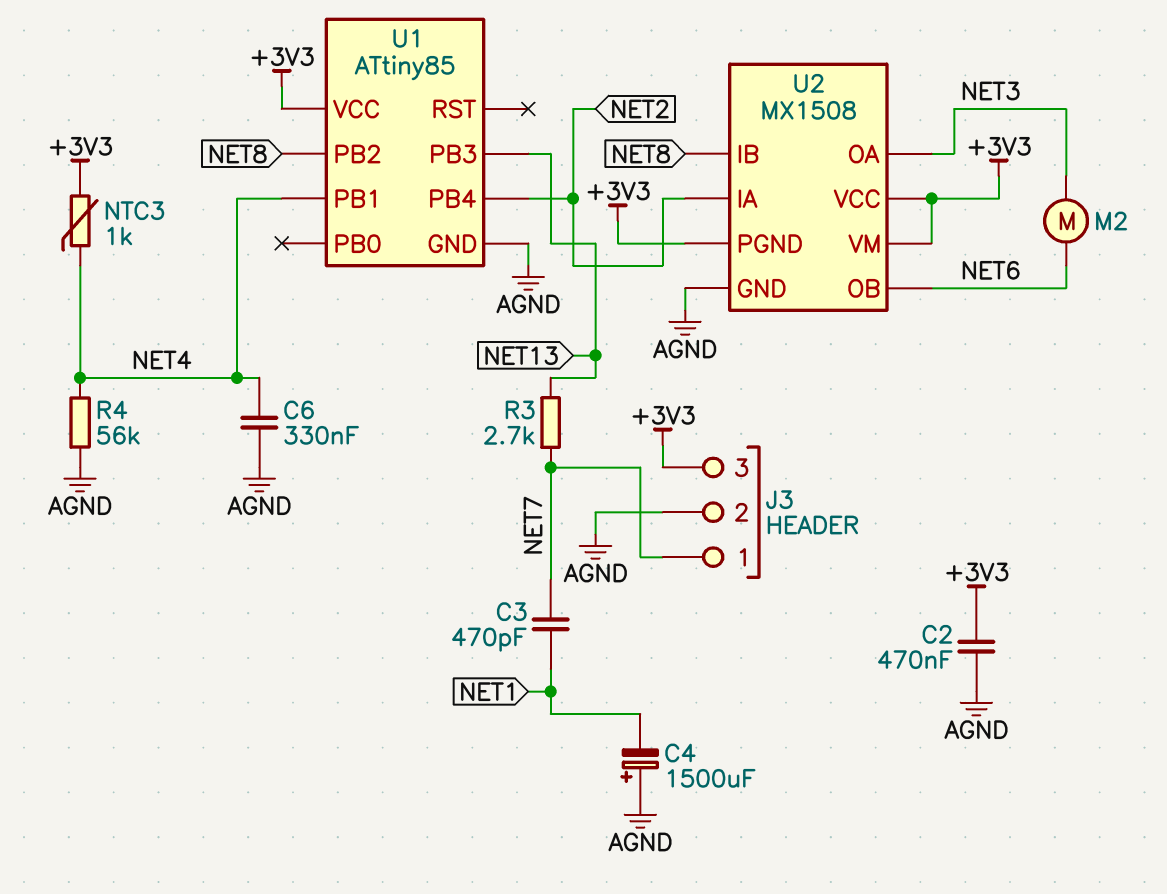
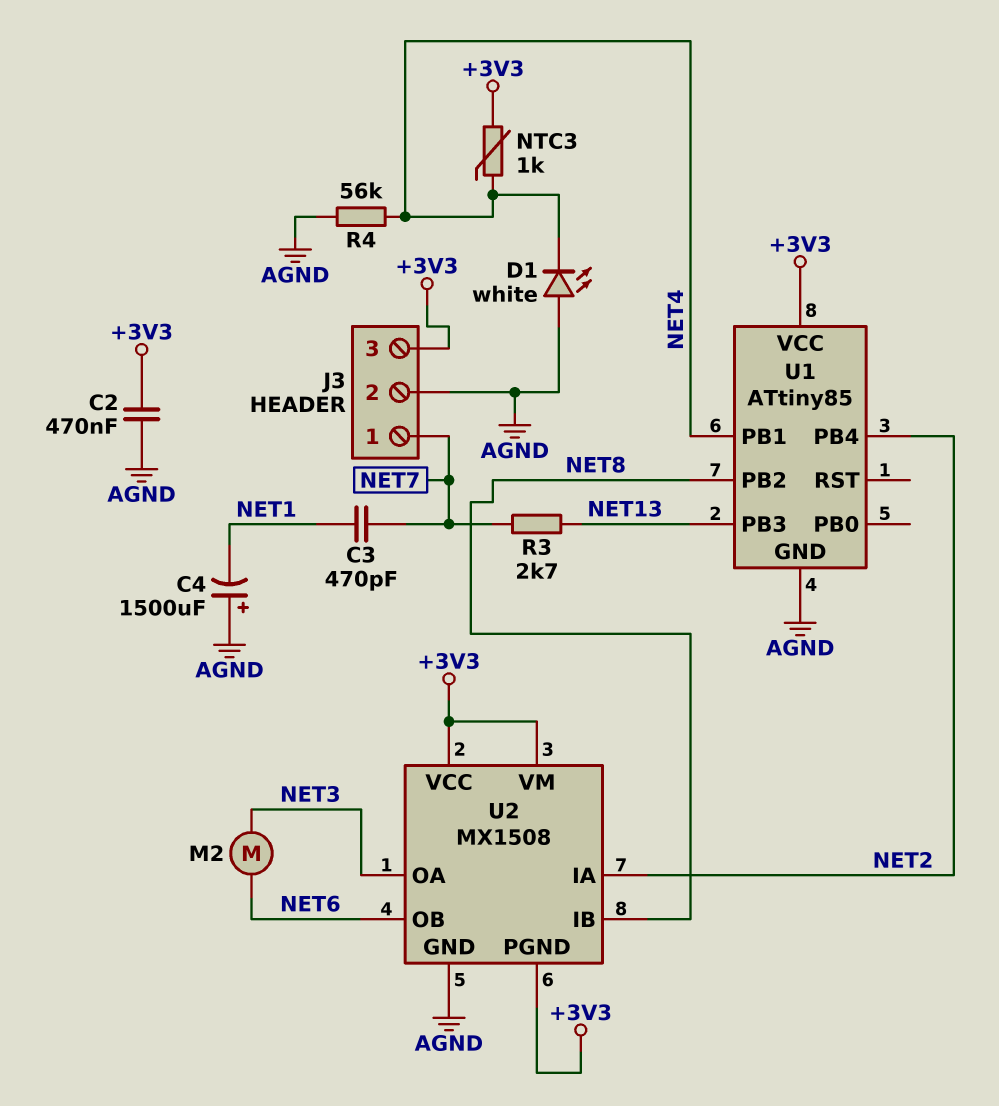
C6: 330nF (AGND, NET4) -> none
D1: none -> LED white (A AGND, K NET4)

